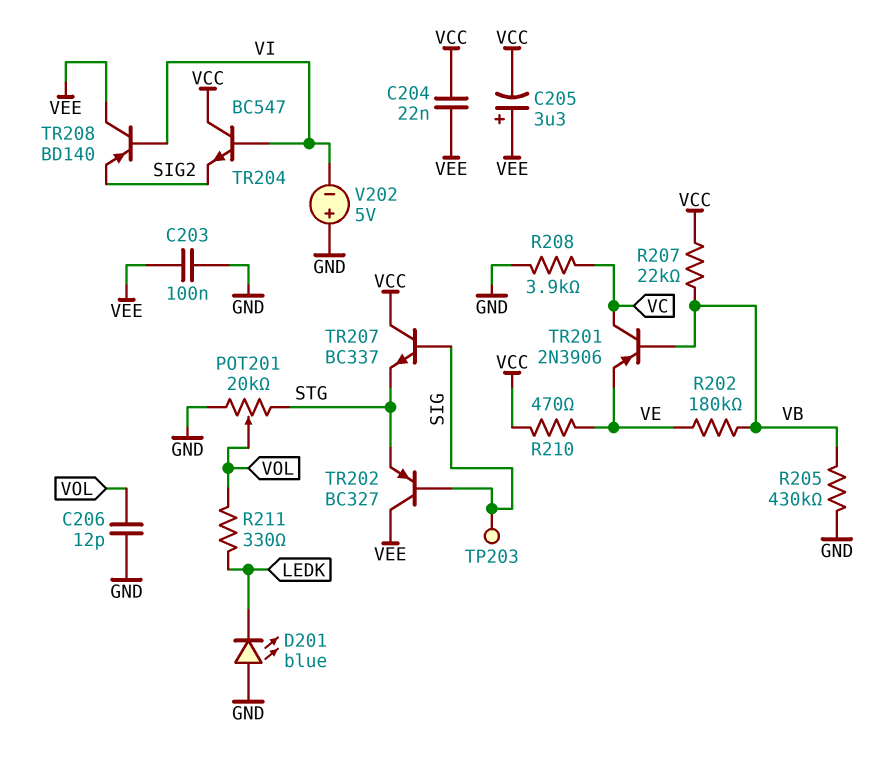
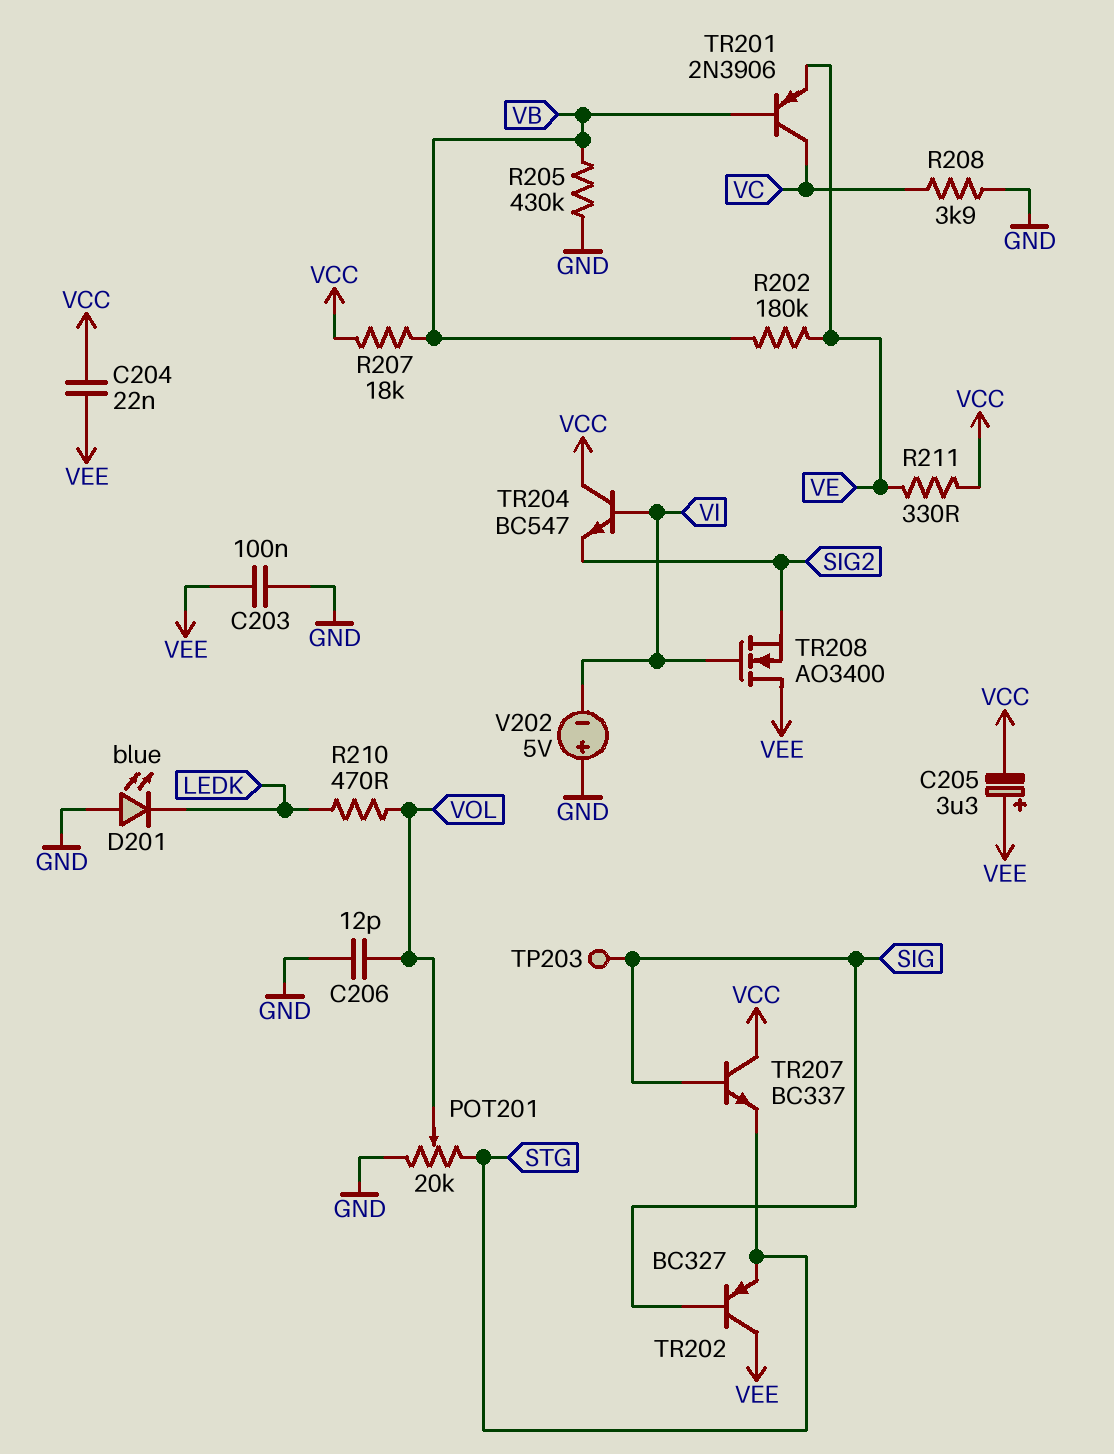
R207: 22k (VB, VCC) -> 18k (VB, VCC)
R210: 470 (VCC, VE) -> 470 (LEDK, VOL)
R211: 330 (LEDK, VOL) -> 330 (VCC, VE)
TR208: PNP BD140 (B VI, C VEE, E SIG2) -> NMOS AO3400 (G VI, D VEE, S SIG2)

